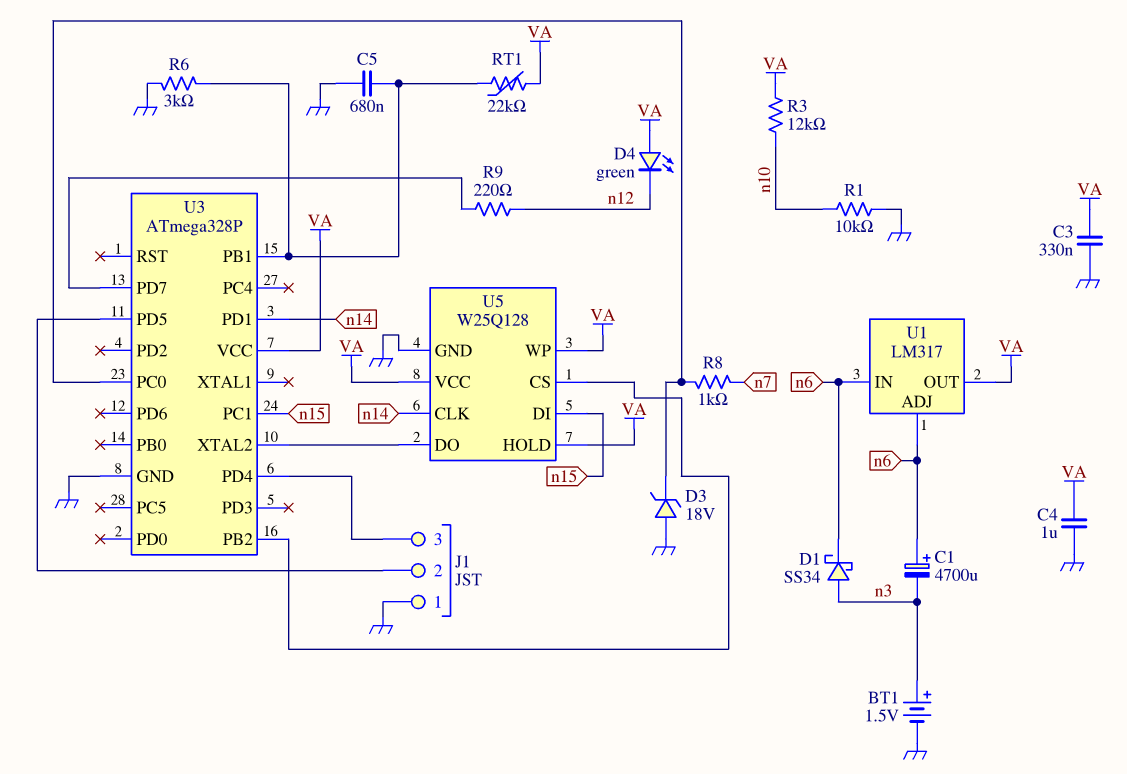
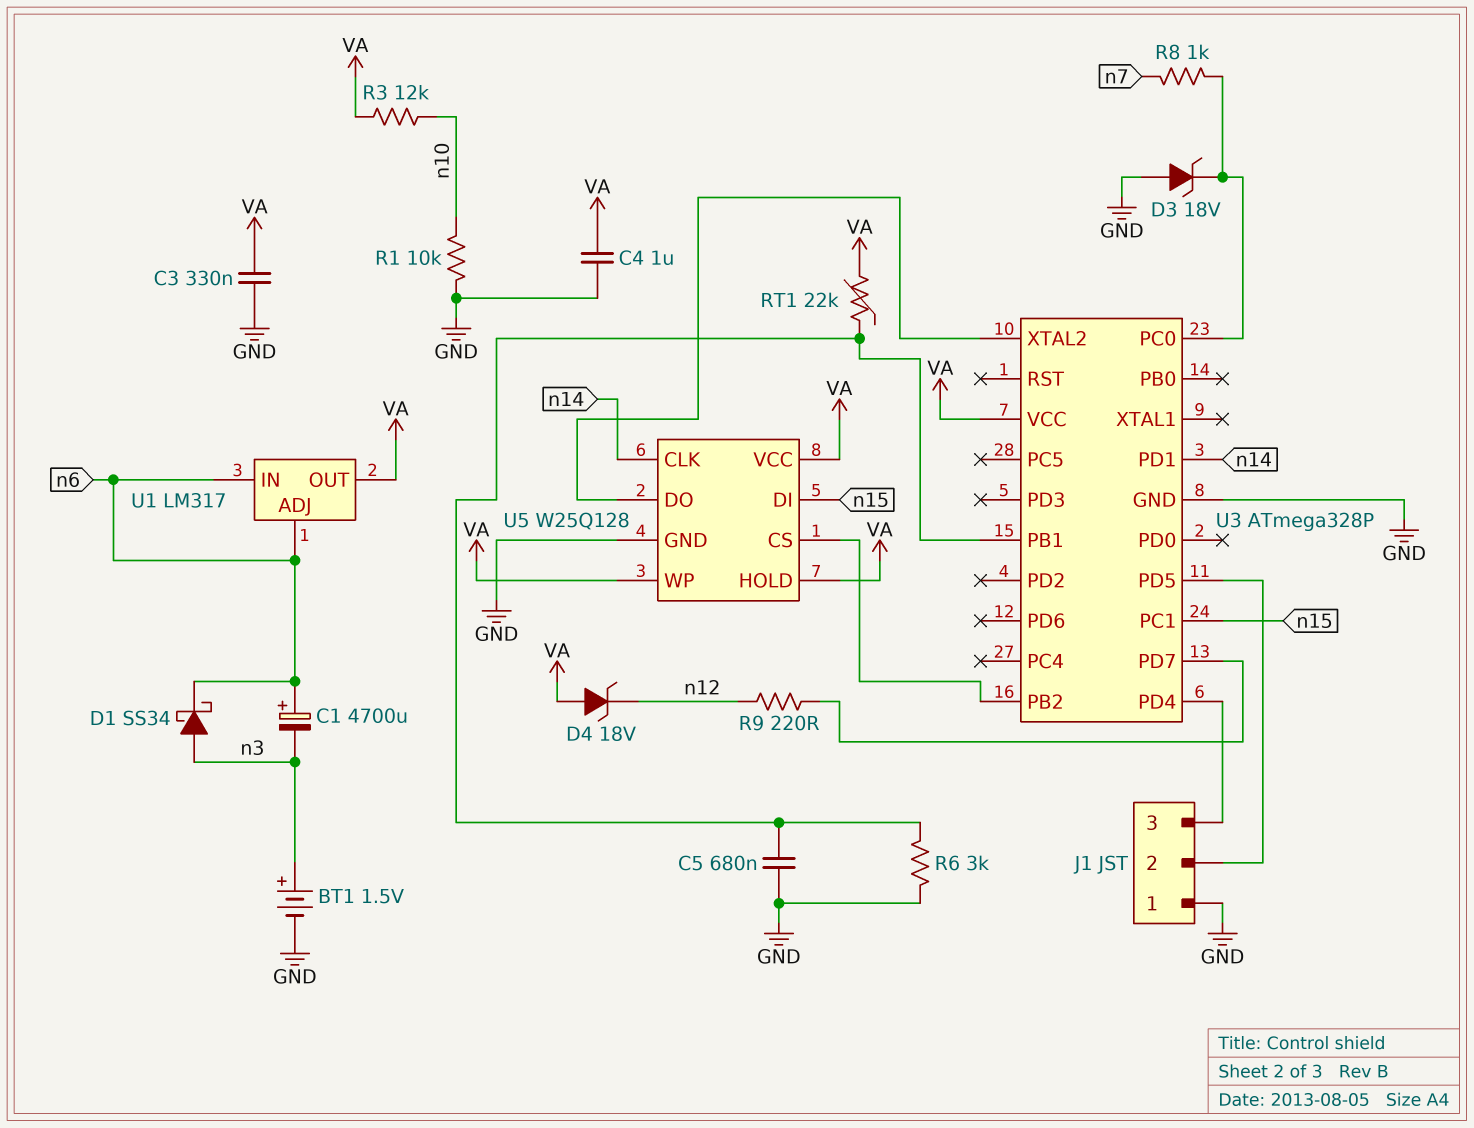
D4: LED green (A VA, K n12) -> zener 18V (A VA, K n12)

